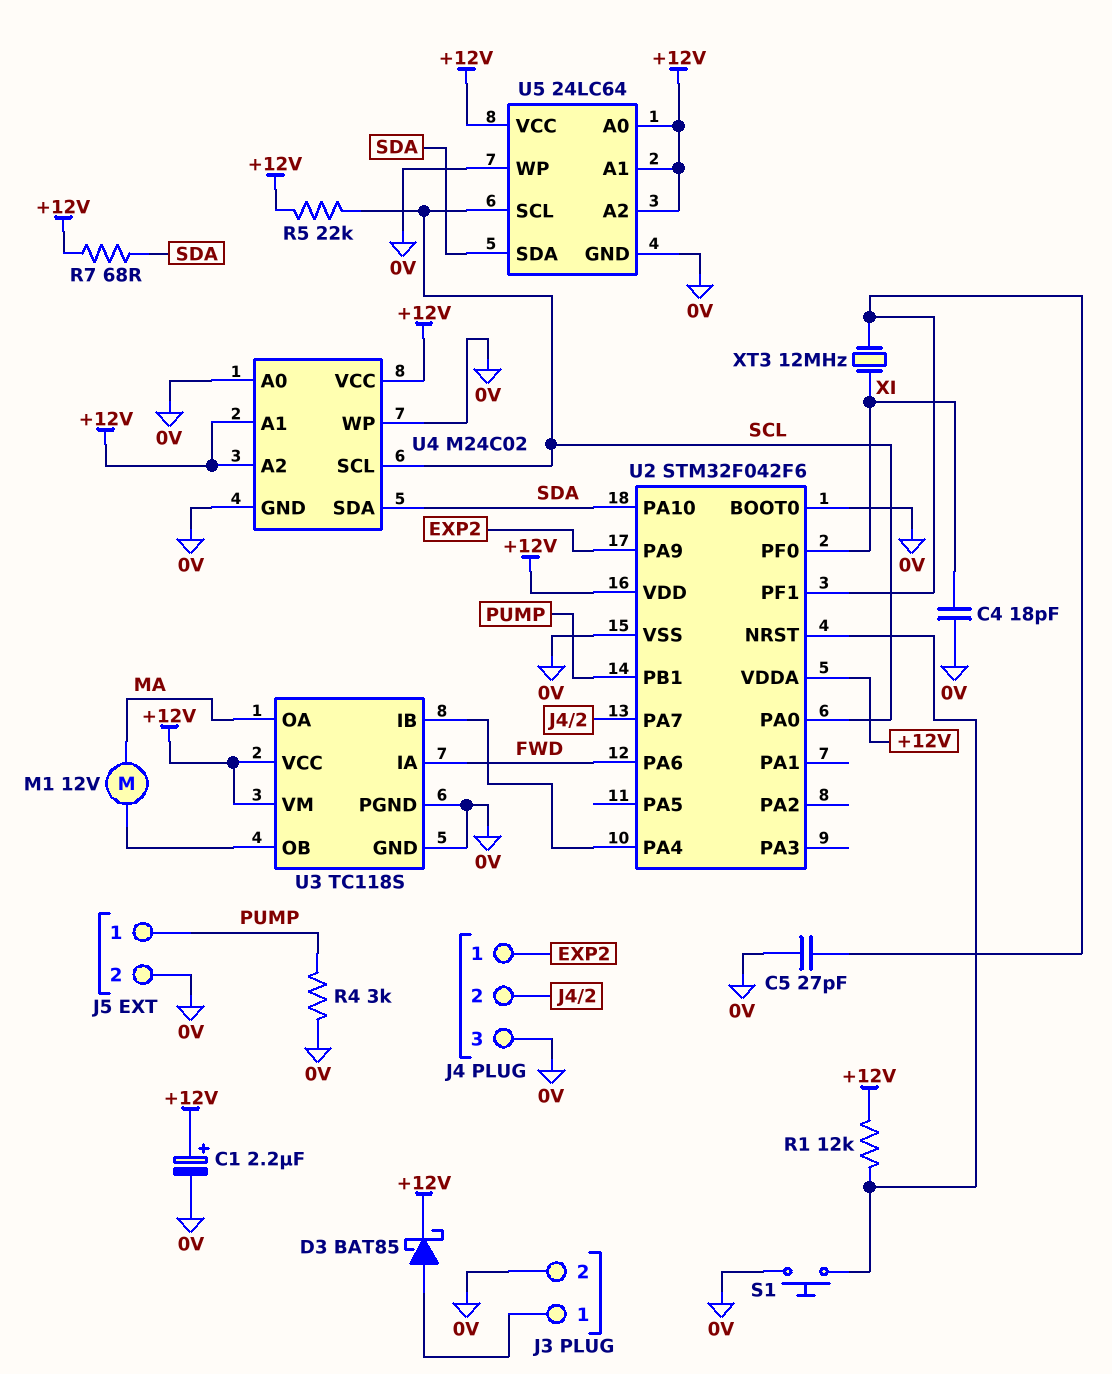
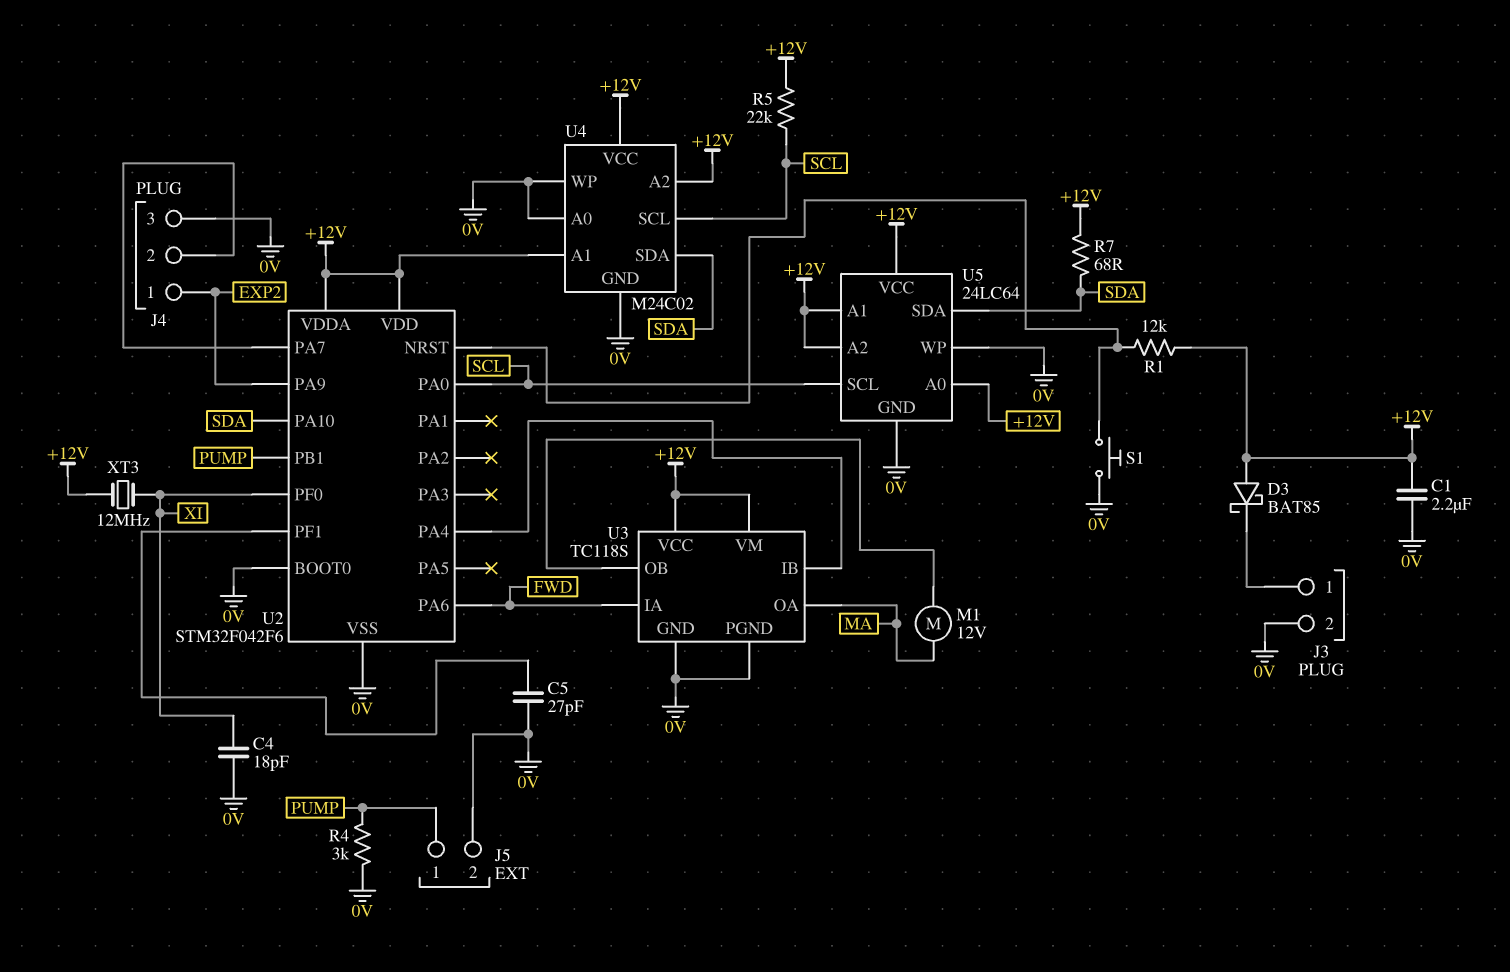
C1: 2.2uF (plus +12V, minus 0V) -> 2.2uF (+12V, 0V)
D3: schottky BAT85 (A J3/1, K +12V) -> schottky BAT85 (A +12V, K J3/1)
XT3: 12MHz (U2/PF1, XI) -> 12MHz (+12V, XI)

